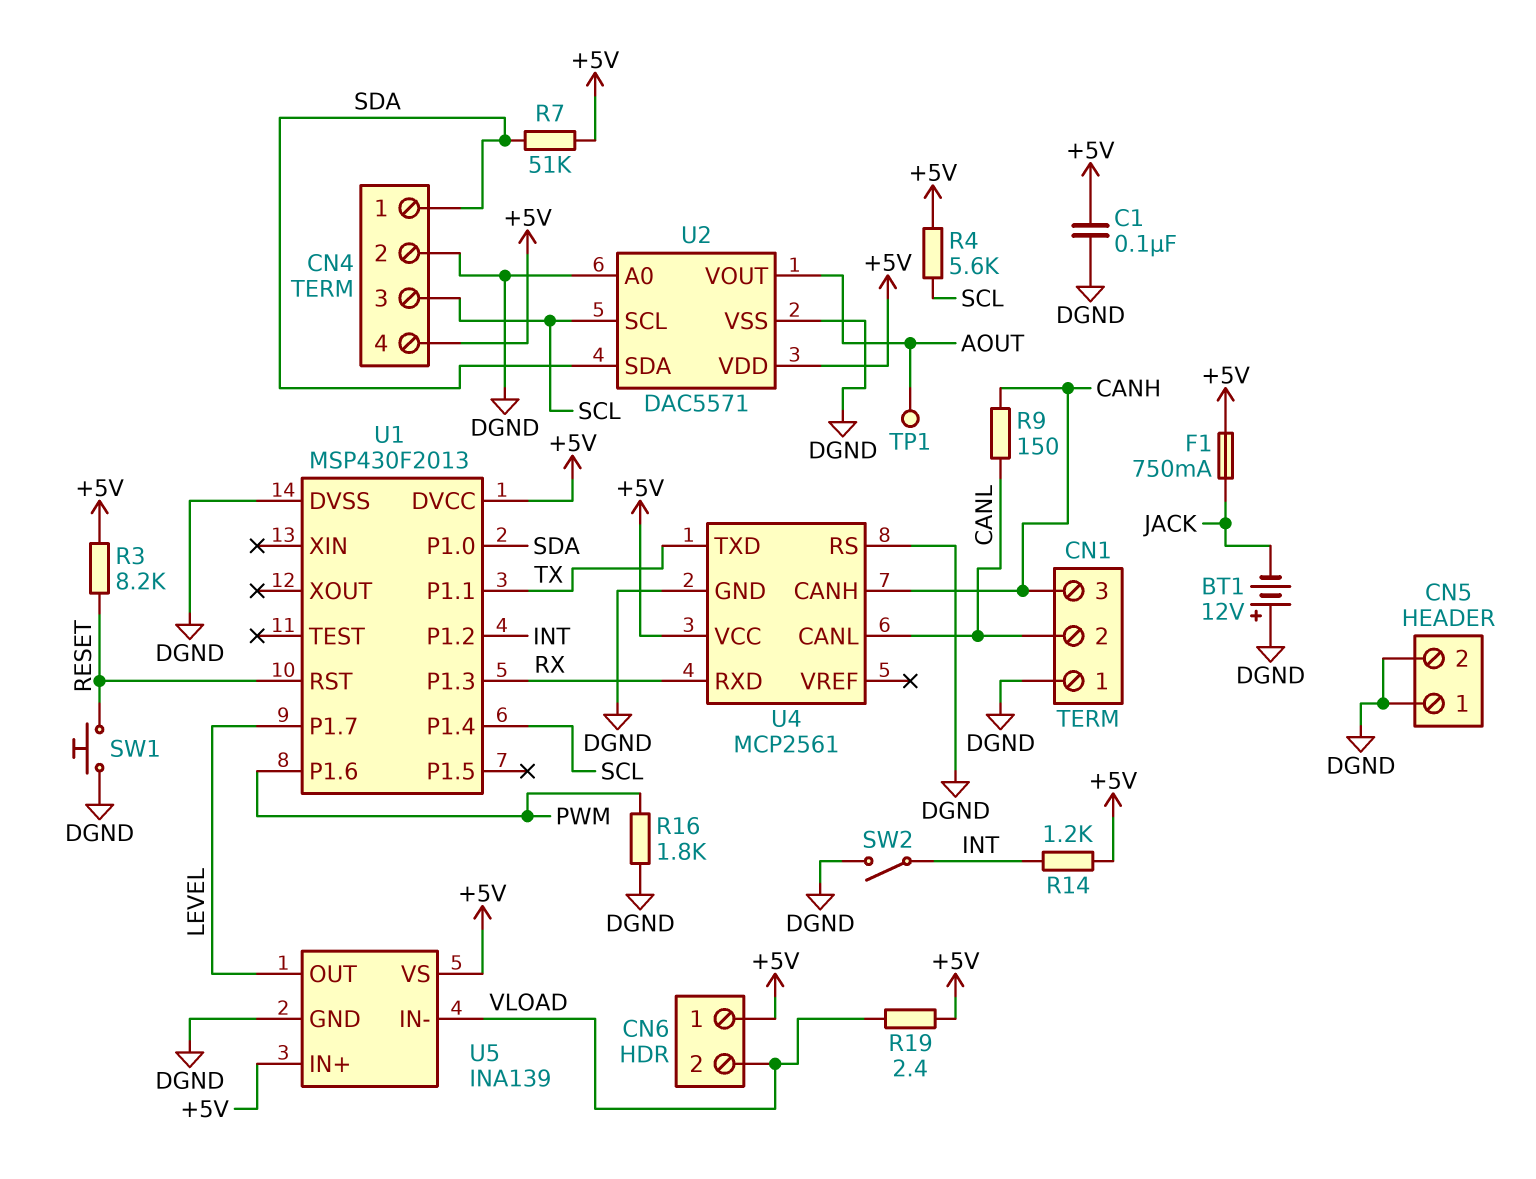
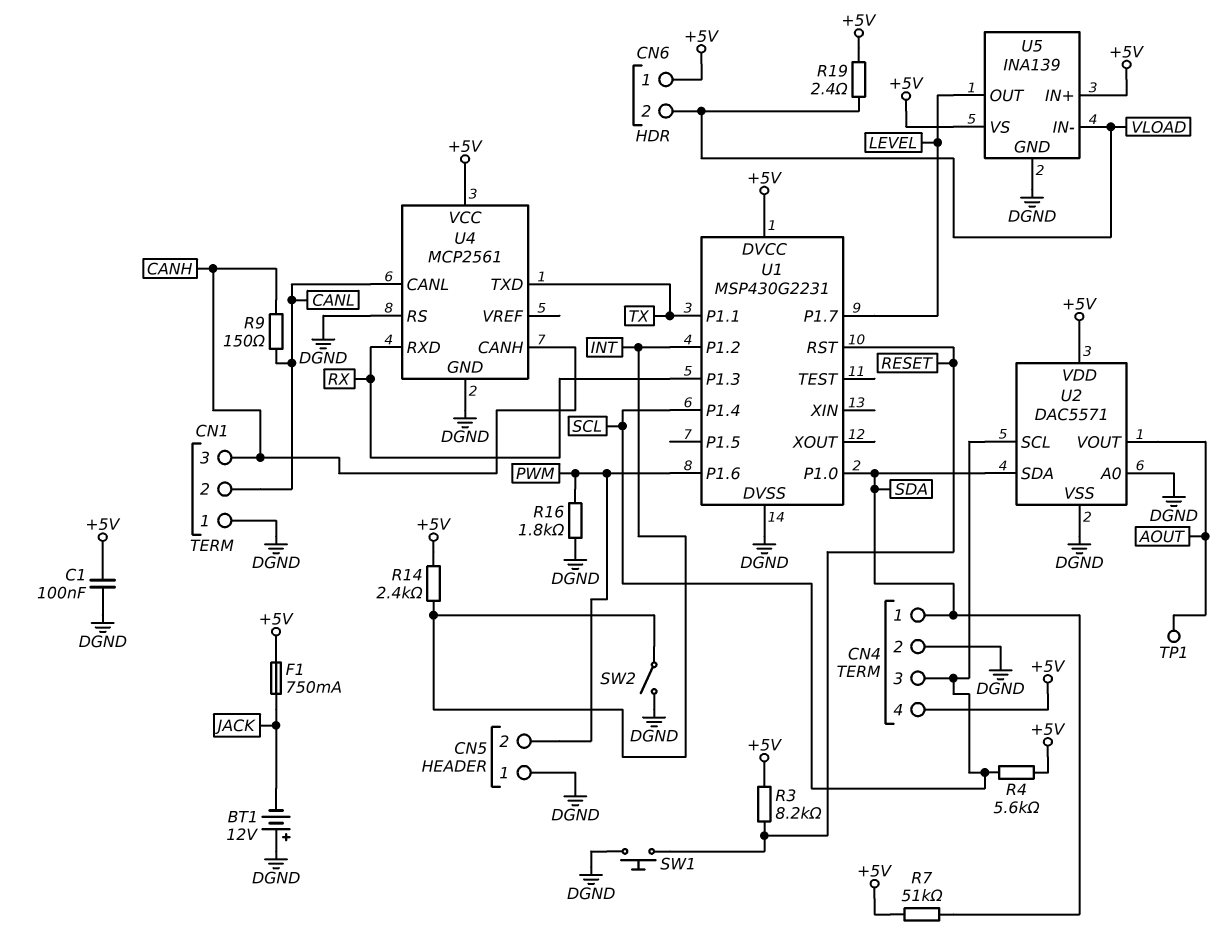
CN5 pin 2: DGND -> PWM
R14: 1.2k (+5V, INT) -> 2.4k (+5V, INT)
U1: MSP430F2013 -> MSP430G2231

